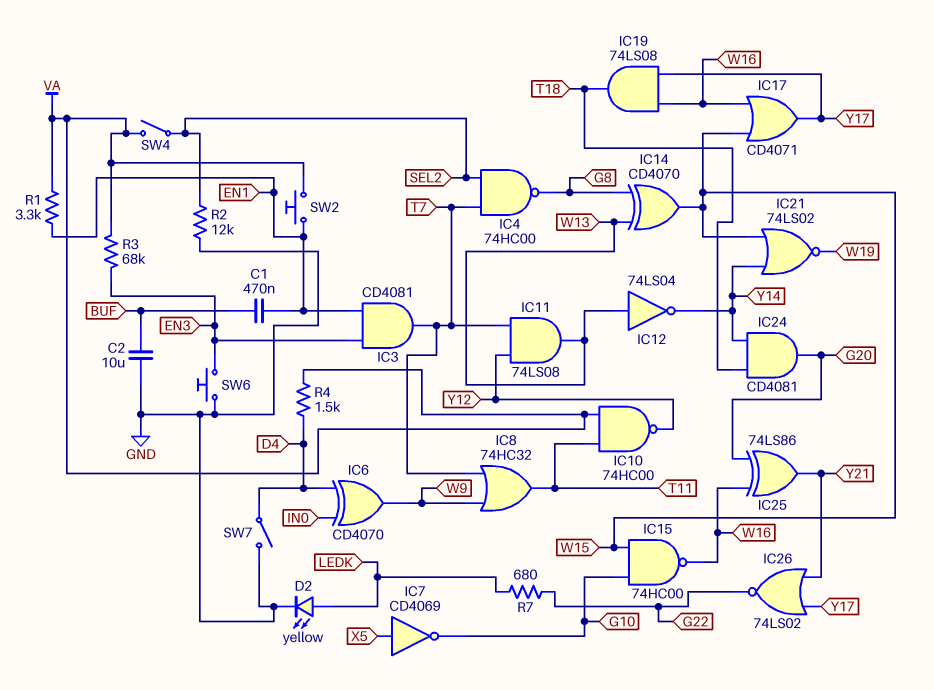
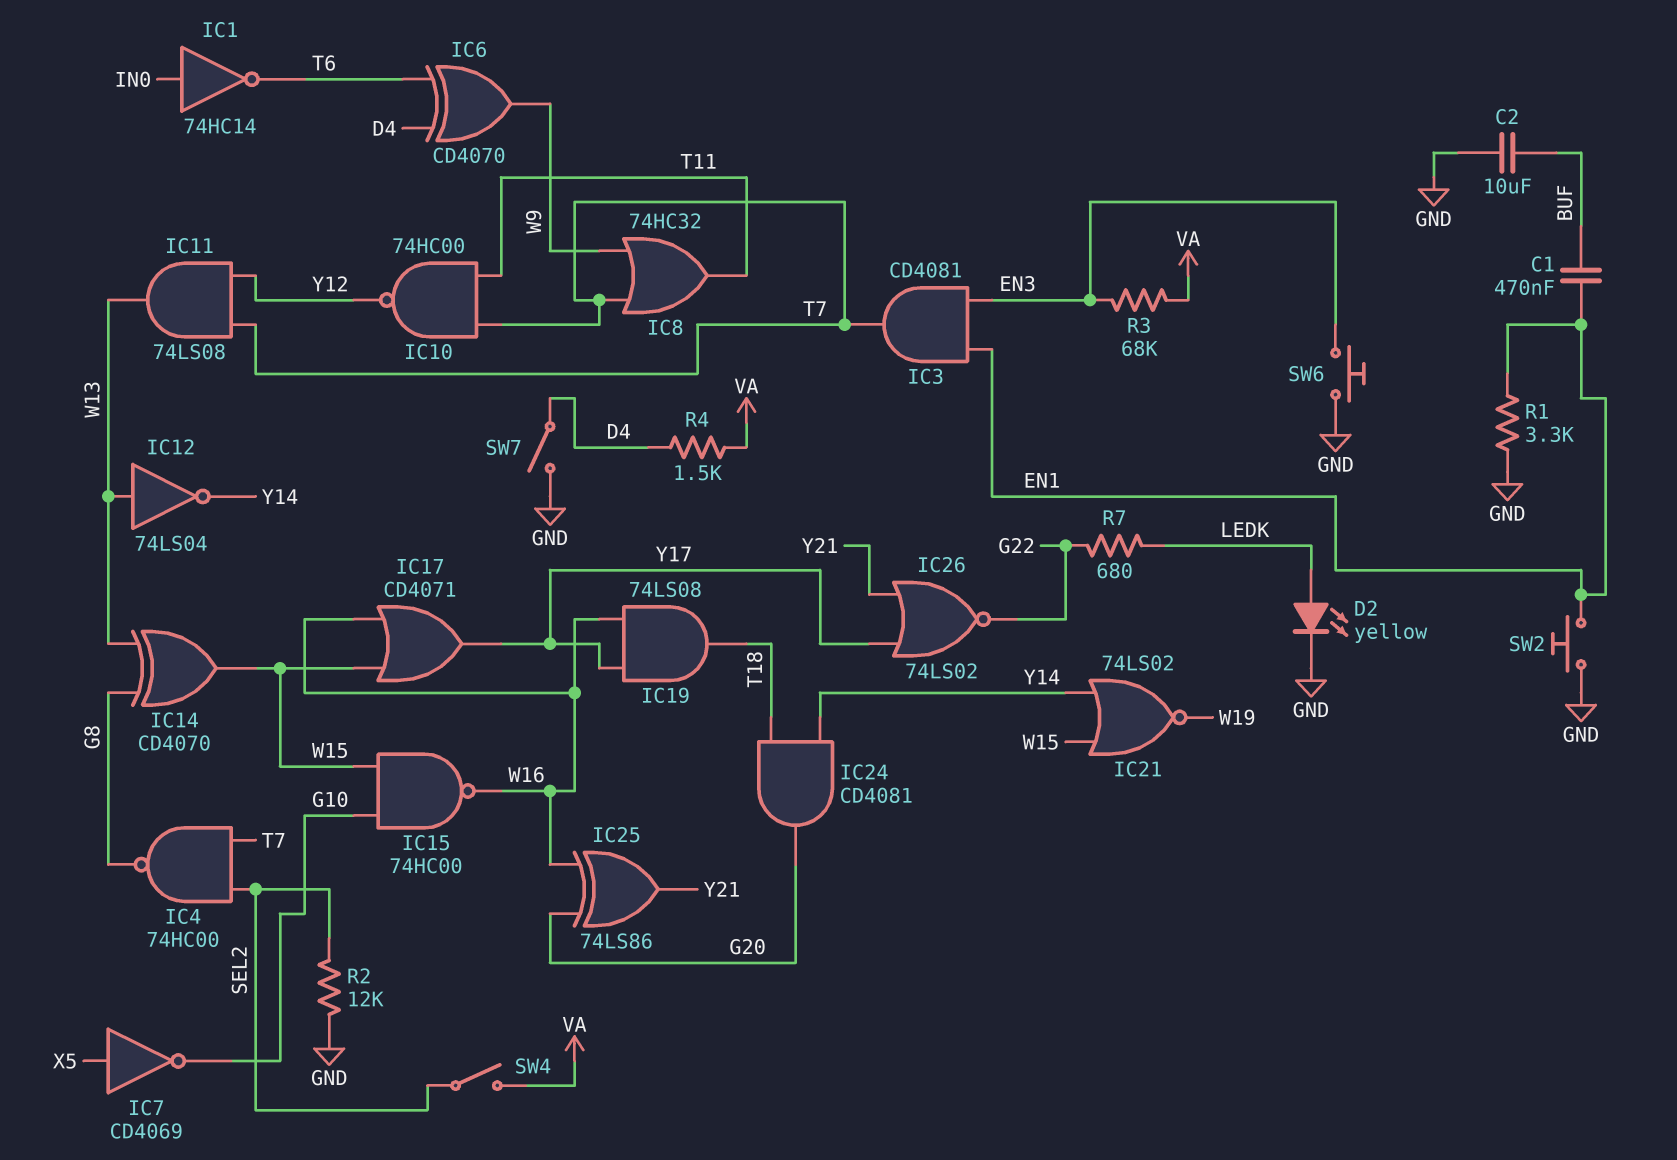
IC1: none -> NOT 74HC14 (in IN0, out T6)
IC6: XOR CD4070 (in D4, in IN0, out W9) -> XOR CD4070 (in D4, in T6, out W9)
IC10: NAND 74HC00 (in T11, in VA, out Y12) -> NAND 74HC00 (in T7, in T11, out Y12)
R1: 3.3k (EN1, VA) -> 3.3k (EN1, GND)
SW2: button (EN1, VA) -> button (EN1, GND)

